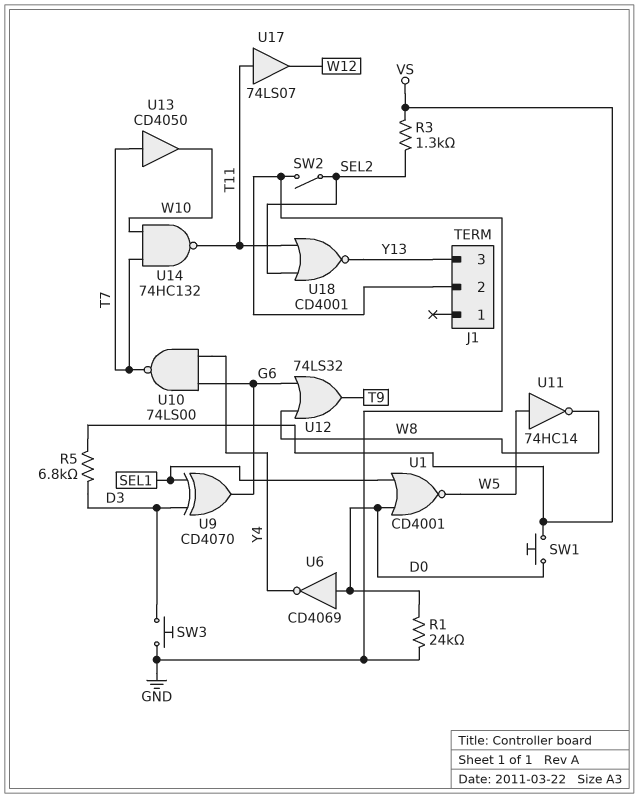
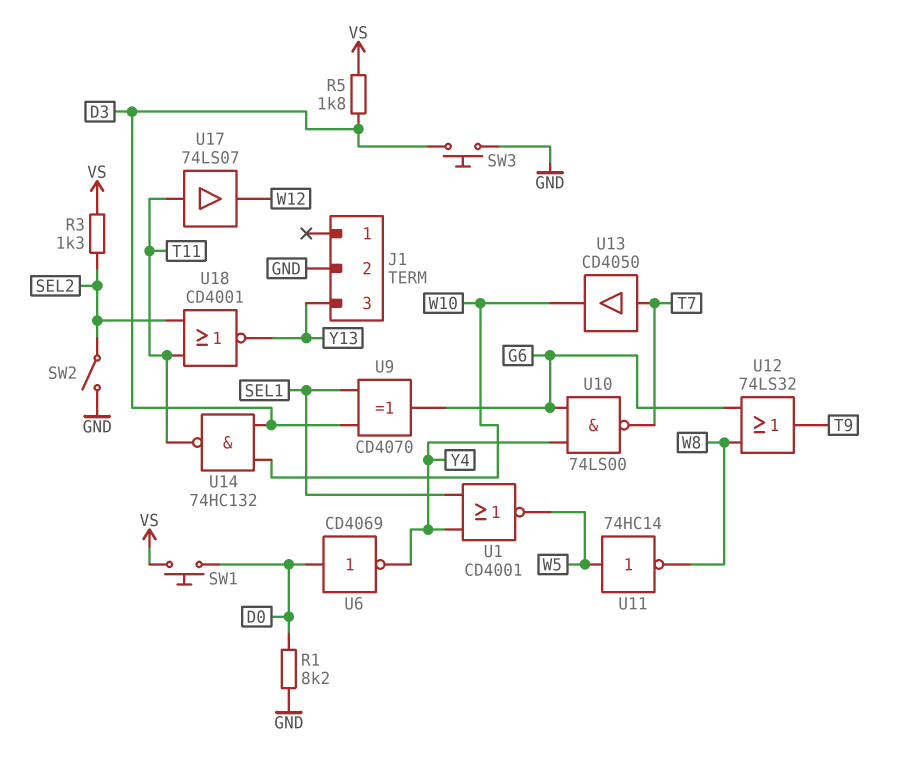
R1: 24k (D0, GND) -> 8.2k (D0, GND)
R5: 6.8k (D3, VS) -> 1.8k (D3, VS)
U1: NOR CD4001 (in D0, in SEL1, out W5) -> NOR CD4001 (in SEL1, in Y4, out W5)
U14: NAND 74HC132 (in T7, in W10, out T11) -> NAND 74HC132 (in D3, in W10, out T11)

